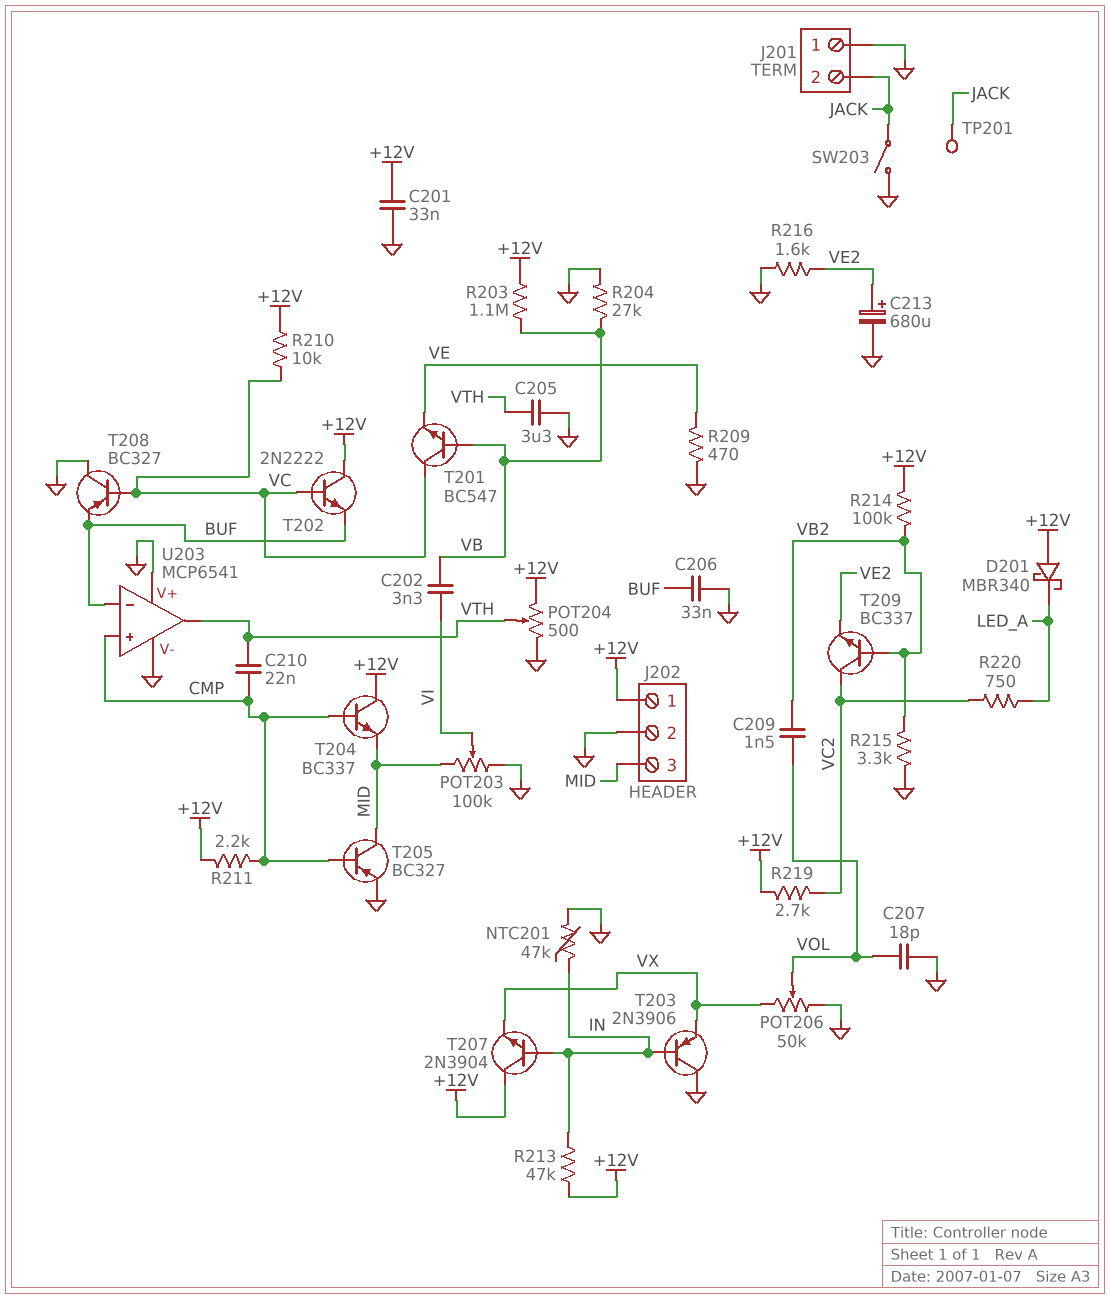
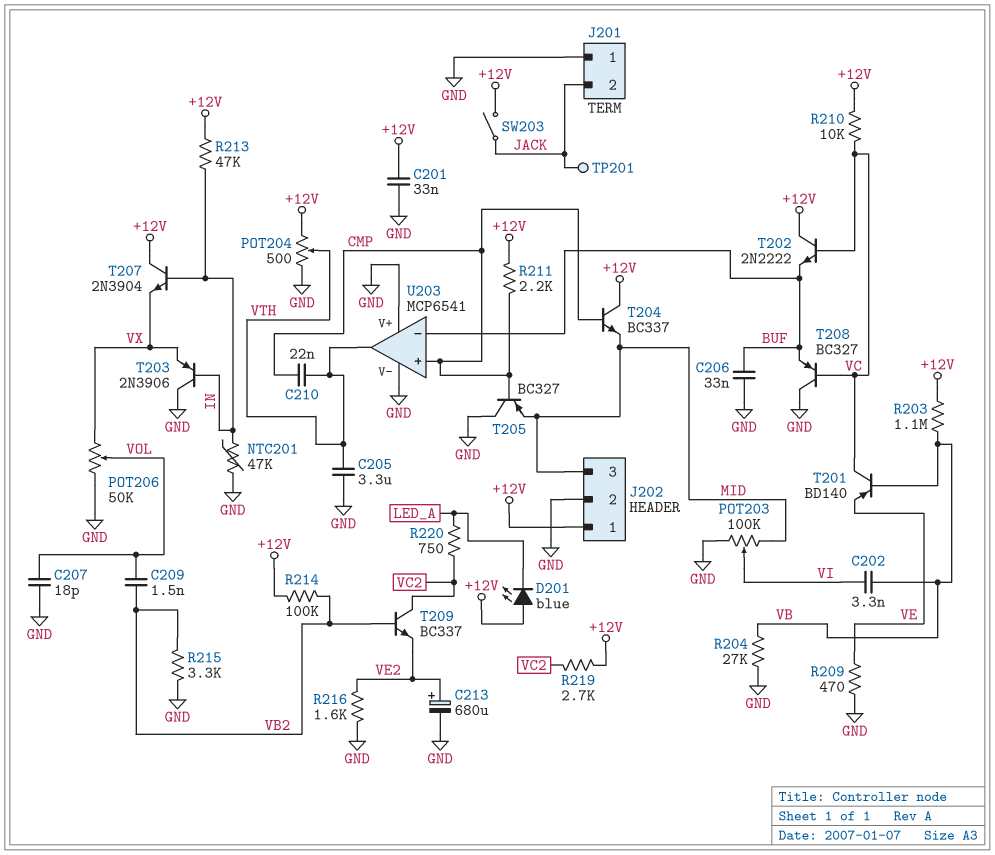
D201: schottky MBR340 (A +12V, K LED_A) -> LED blue (A +12V, K LED_A)
SW203: switch (GND, JACK) -> switch (+12V, JACK)
T201: NPN BC547 (B VB, C VC, E VE) -> PNP BD140 (B VB, C VC, E VE)
T205: PNP BC327 (B CMP, C MID, E GND) -> PNP BC327 (B CMP, C GND, E MID)

